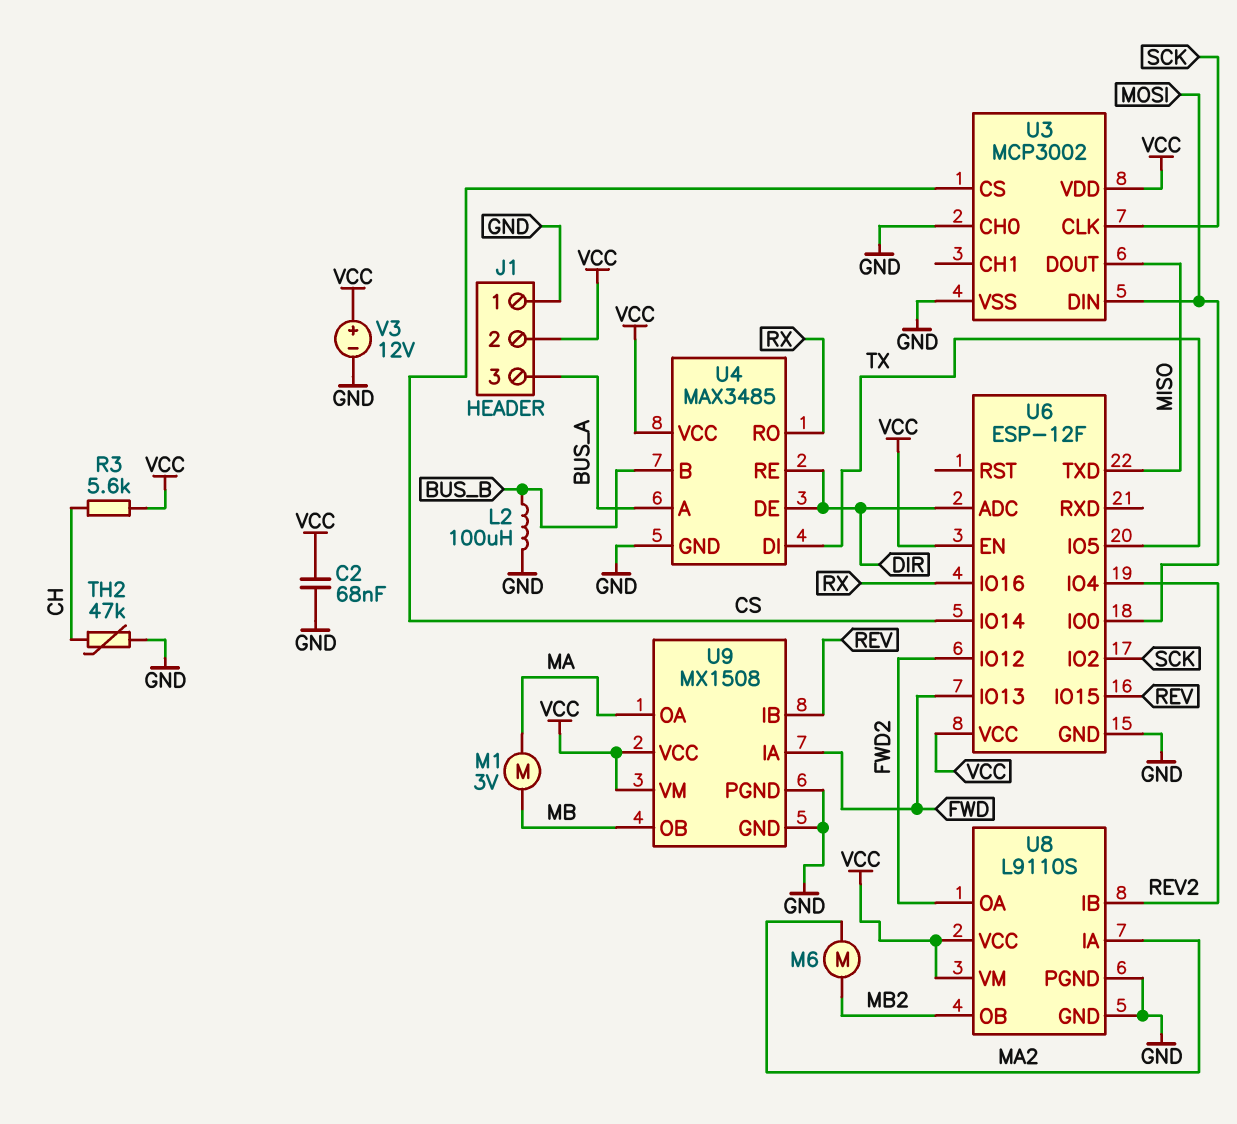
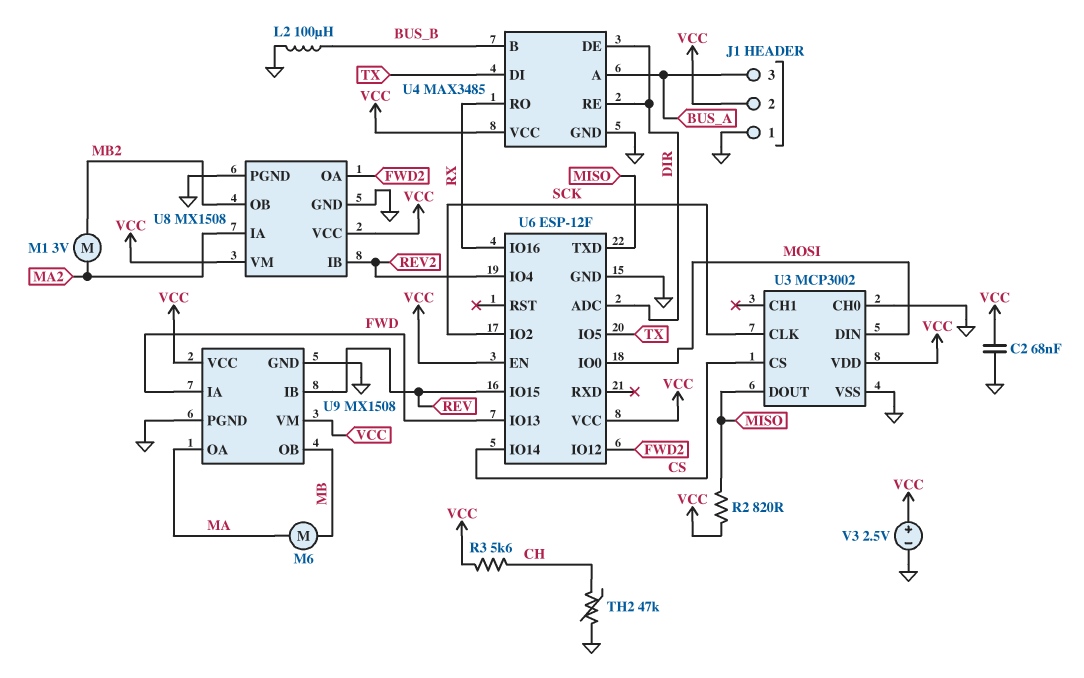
M1: motor 3V (MA, MB) -> motor 3V (MA2, MB2)
M6: motor (MA2, MB2) -> motor (MA, MB)
R2: none -> 820 (MISO, VCC)
U8: L9110S -> MX1508
V3: 12V (plus VCC, minus GND) -> 2.5V (plus VCC, minus GND)

